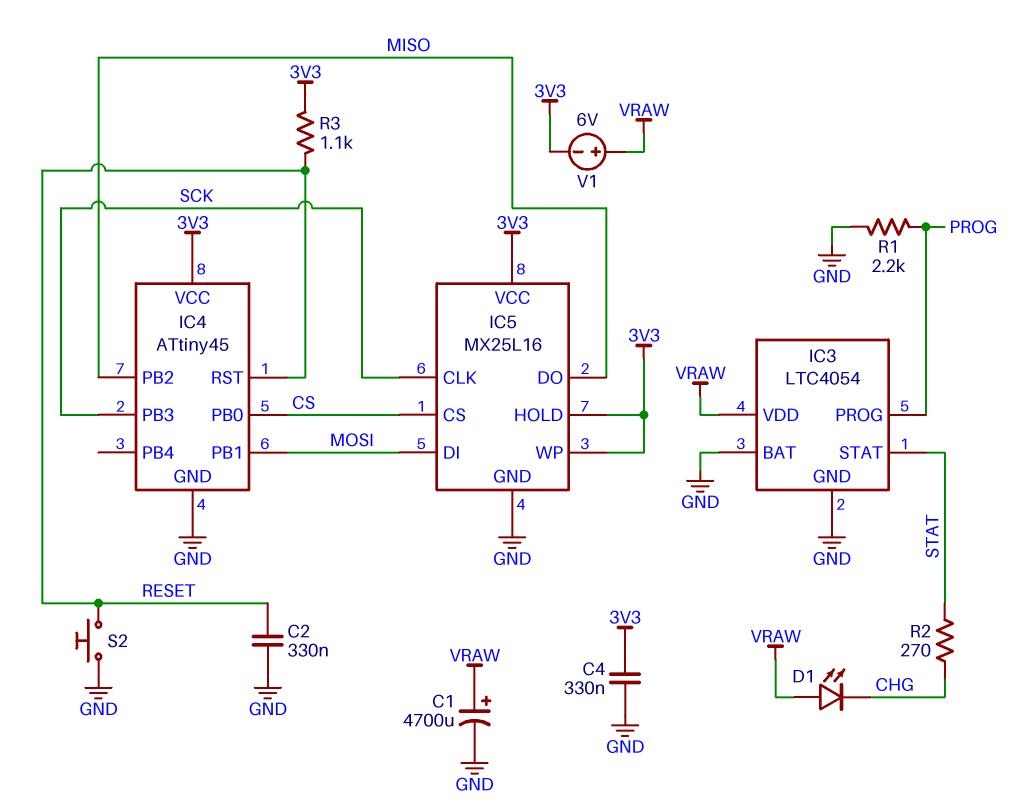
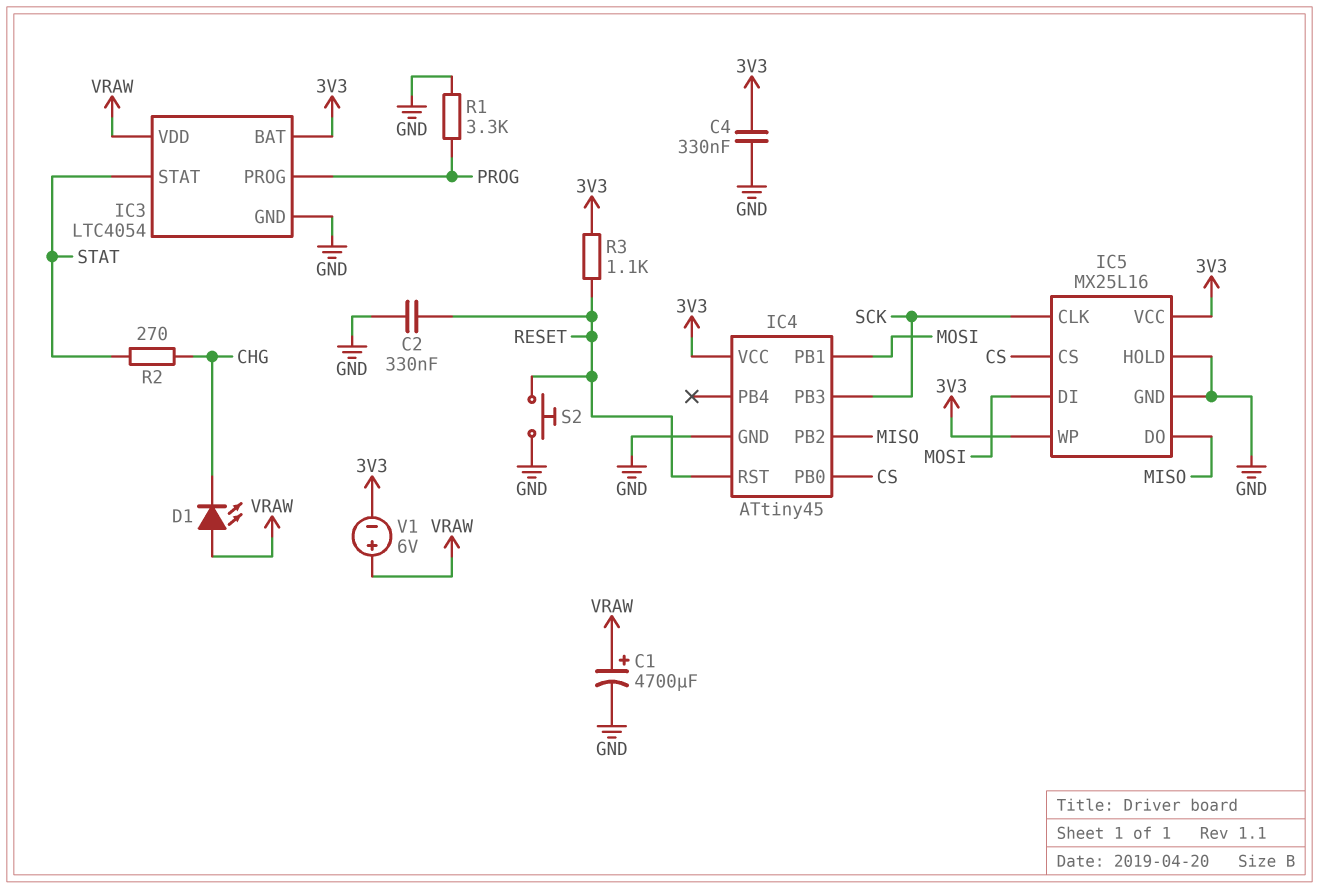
IC3 pin BAT: GND -> 3V3
IC5 pin HOLD: 3V3 -> GND
R1: 2.2k (GND, PROG) -> 3.3k (GND, PROG)

